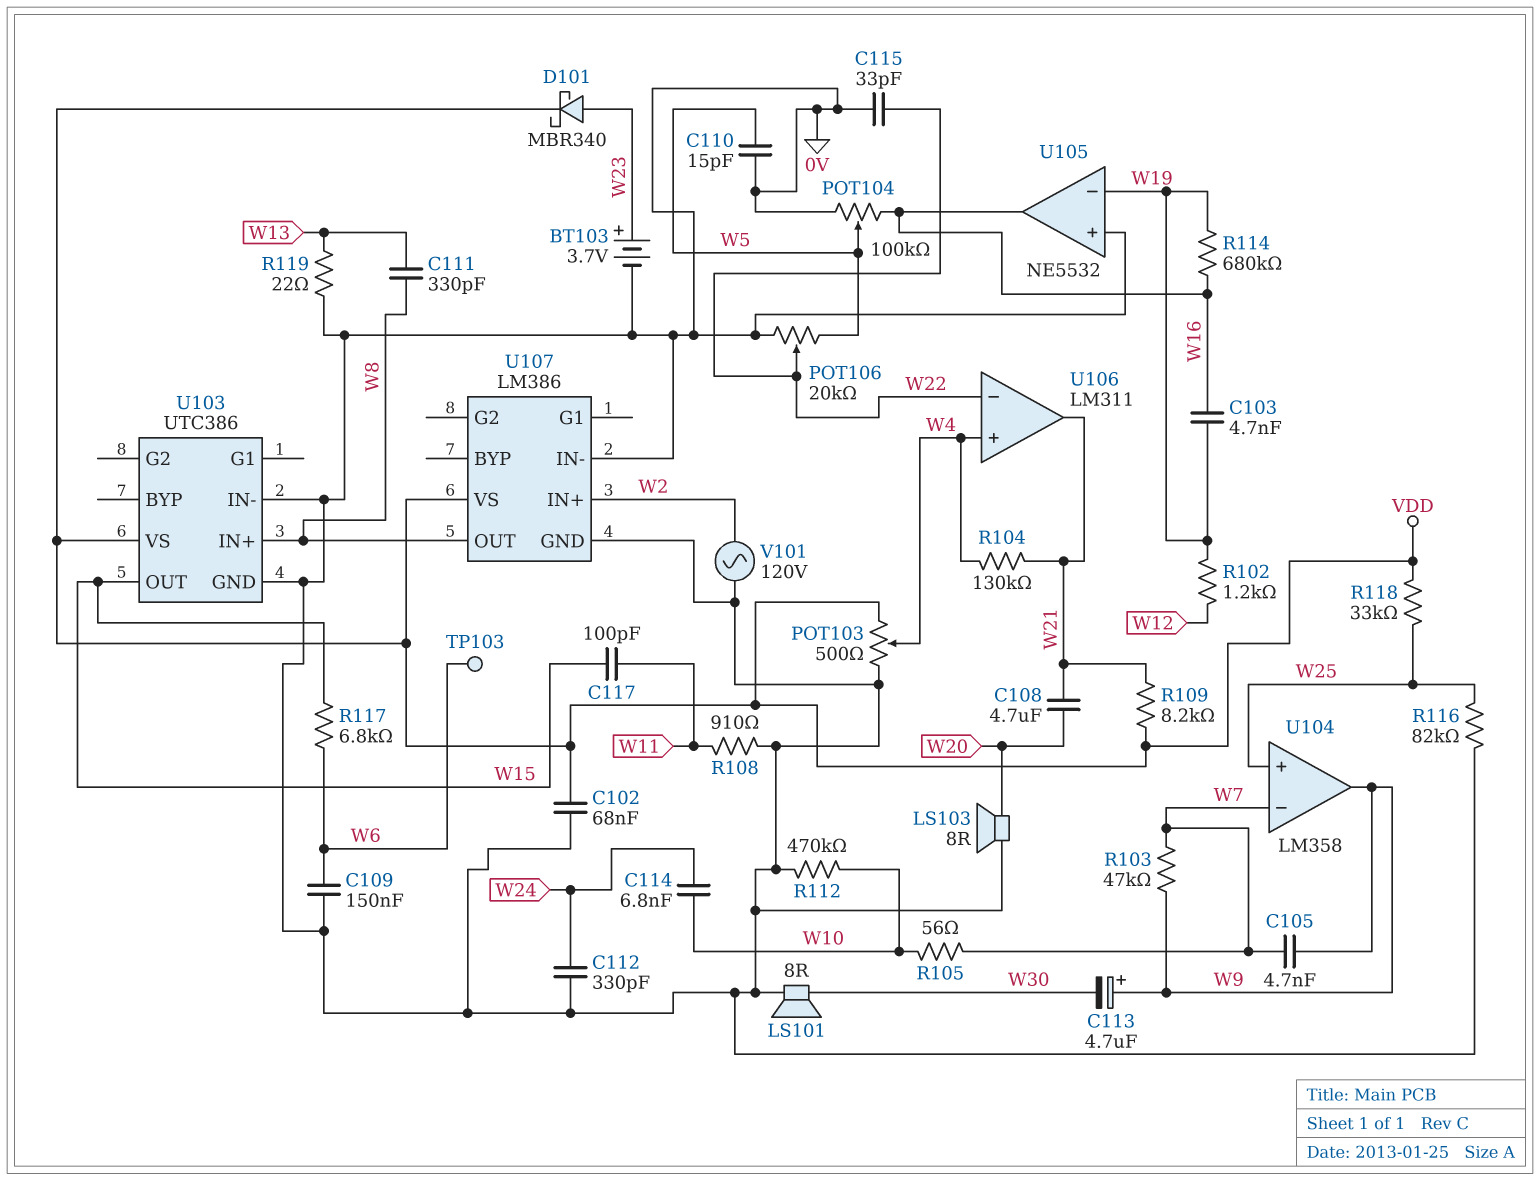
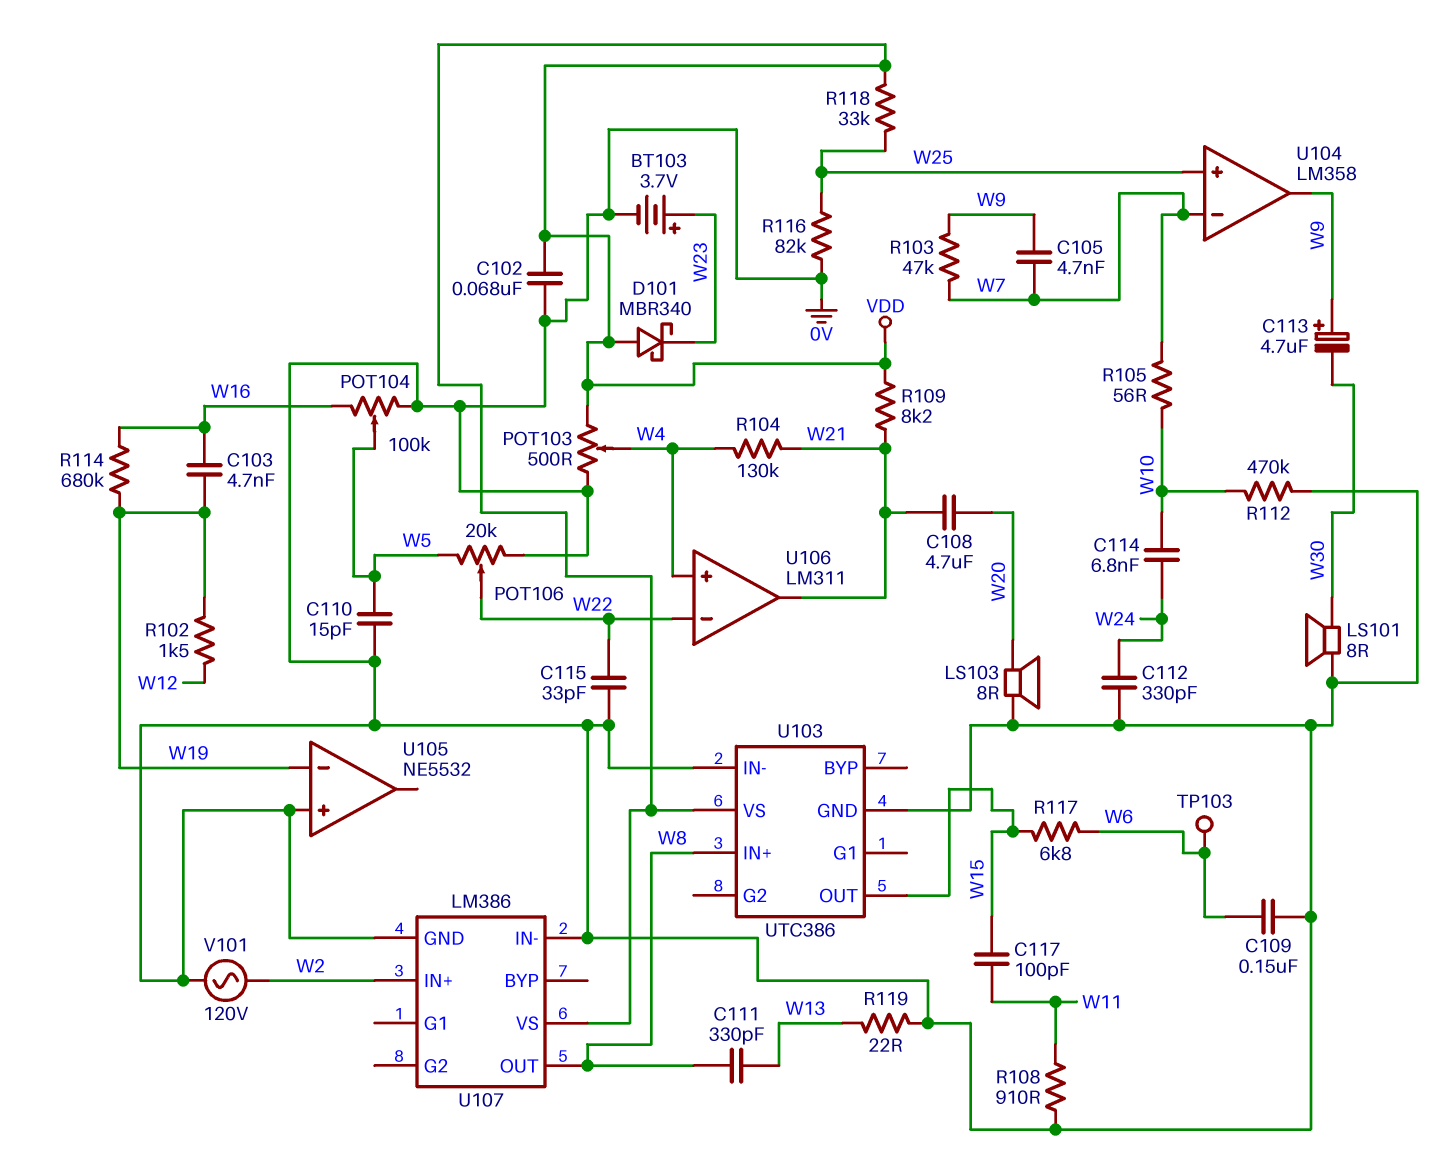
D101: schottky MBR340 (A W23, K VDD) -> schottky MBR340 (A VDD, K W23)
R102: 1.2k (W12, W19) -> 1.5k (W12, W19)
U105 pin out: W16 -> none

